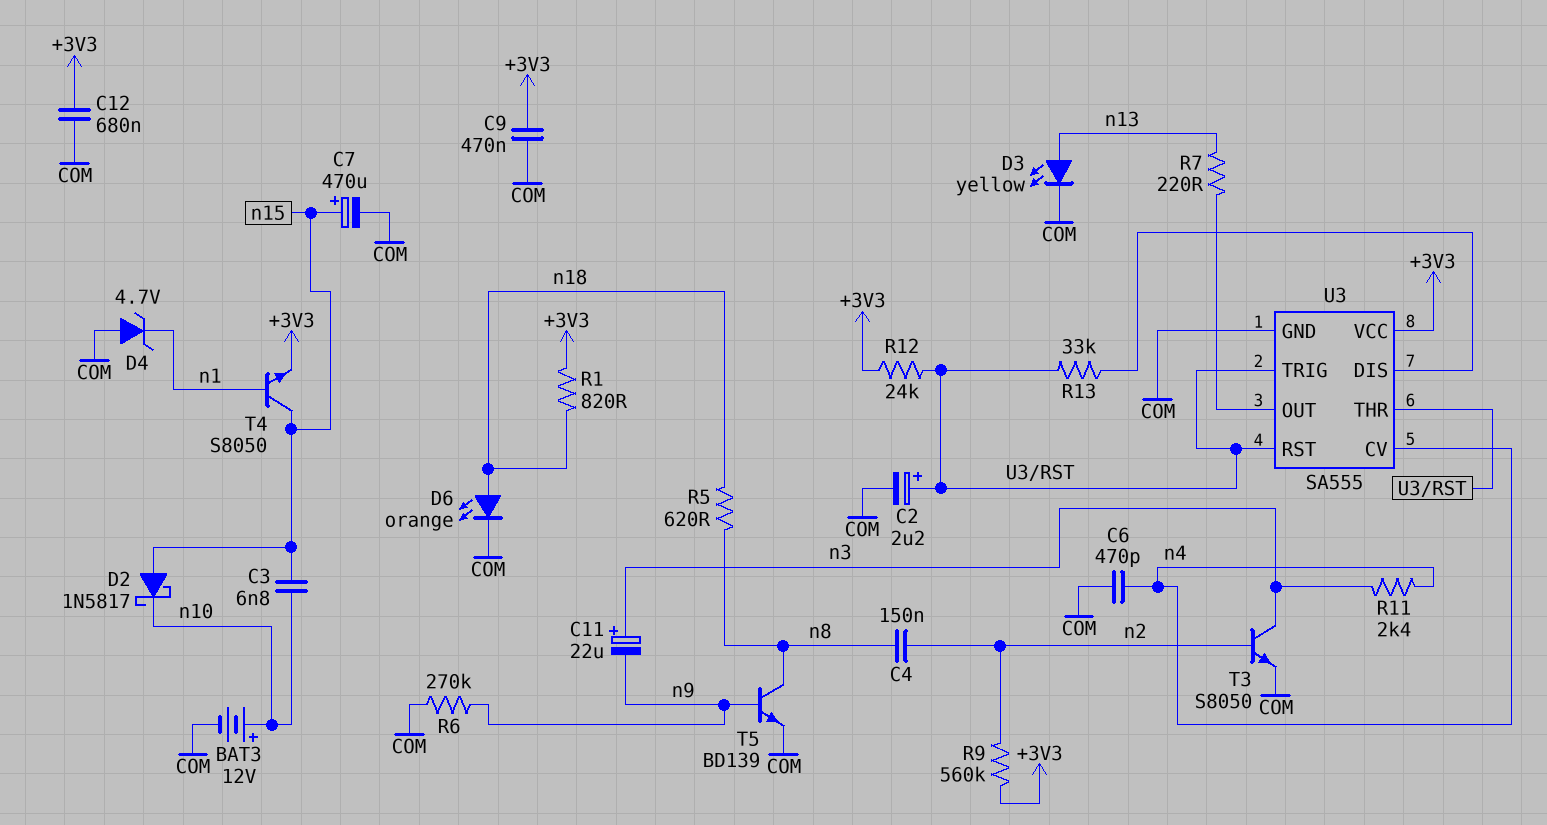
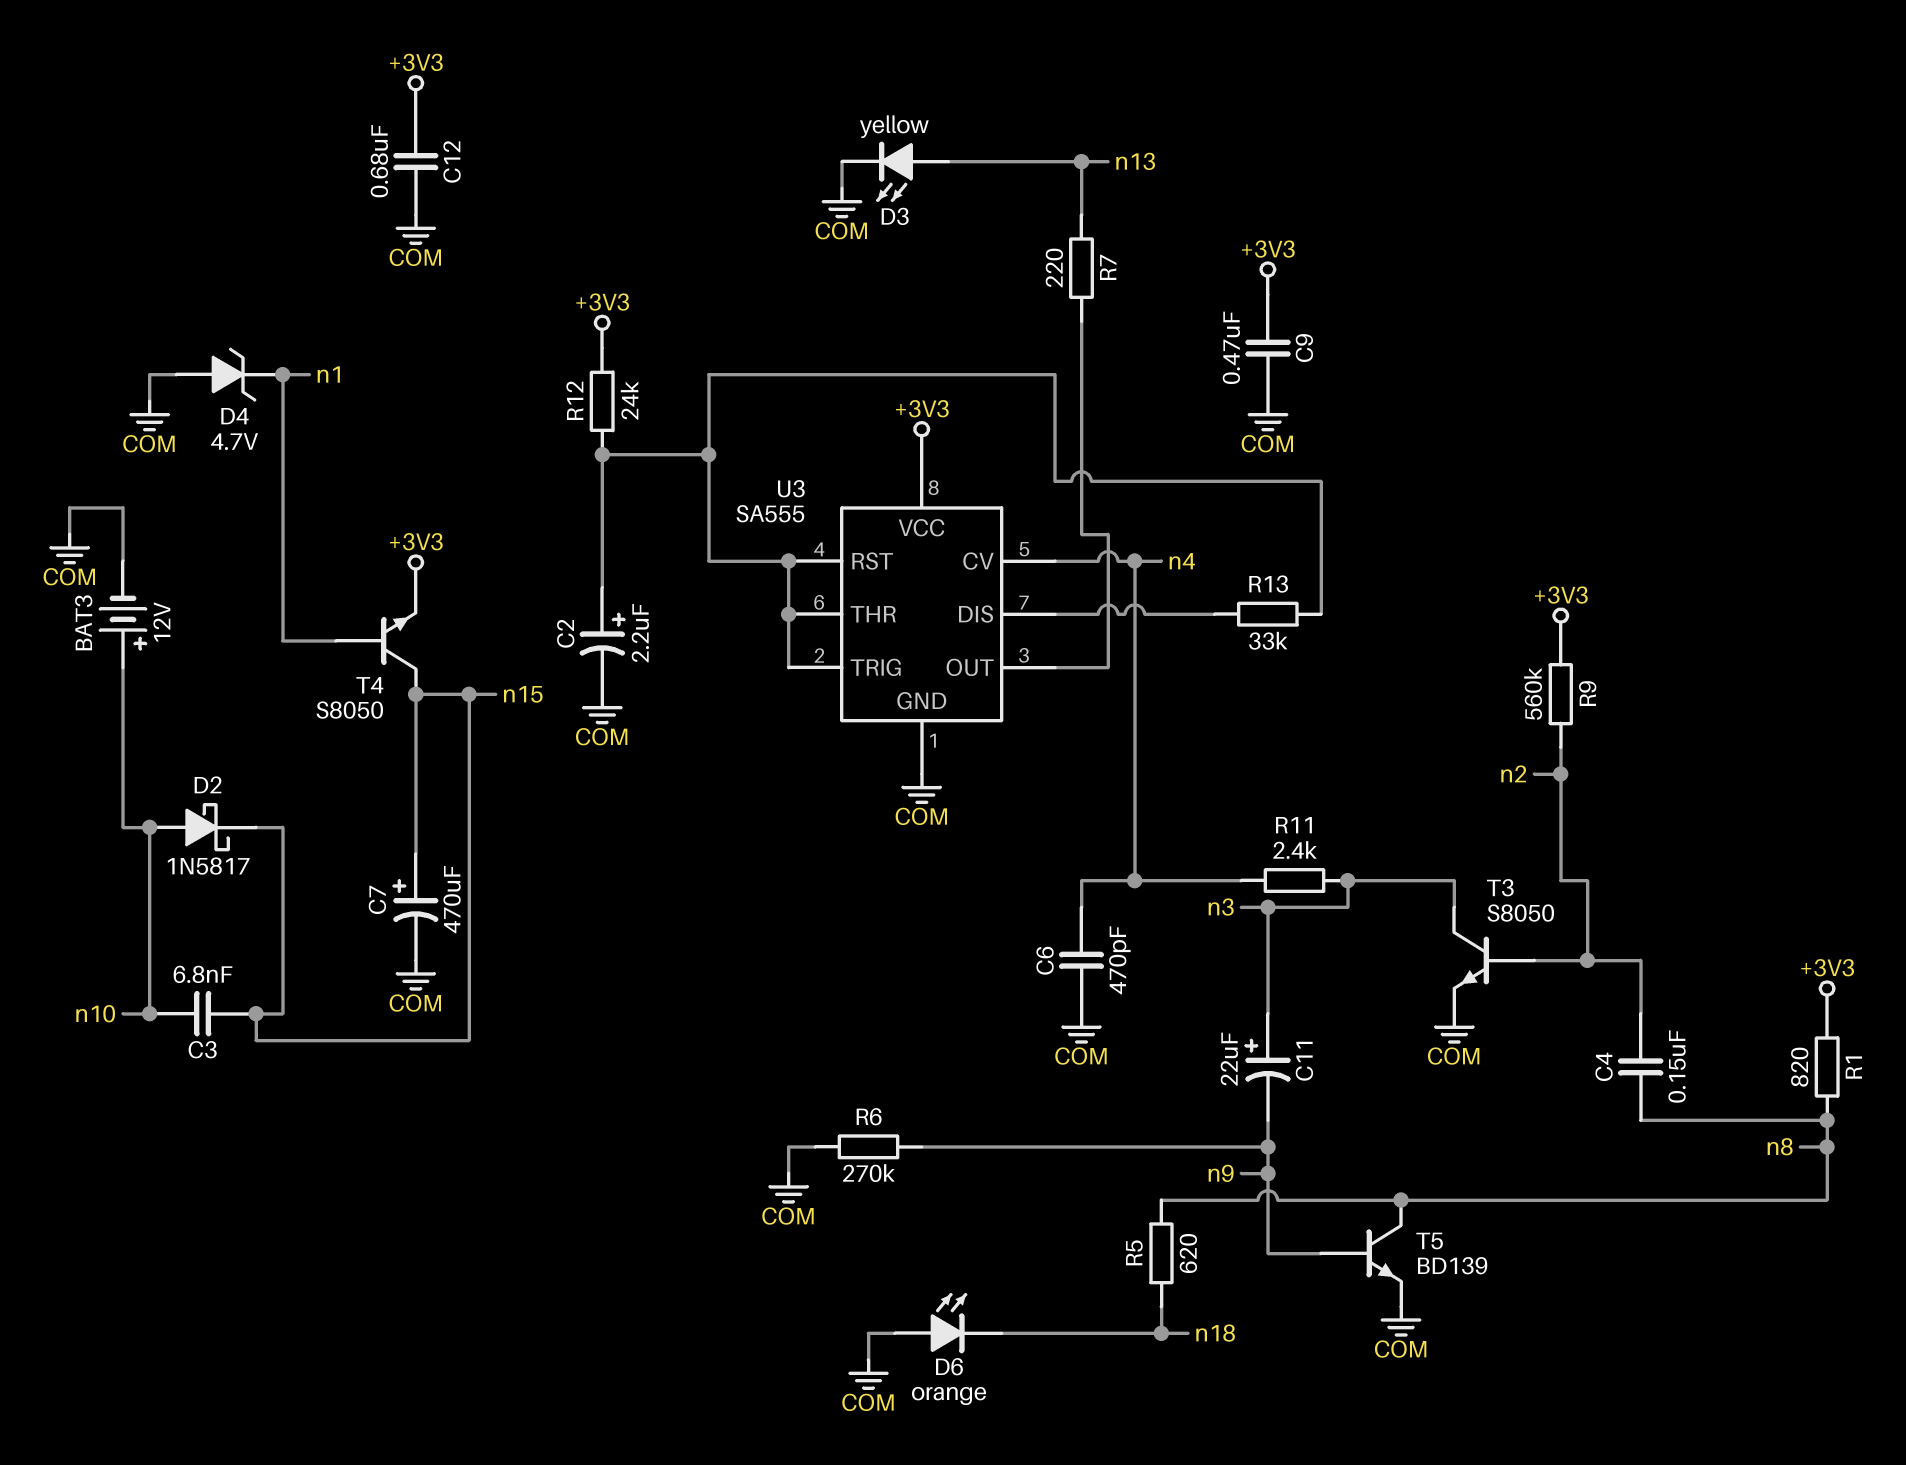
D2: schottky 1N5817 (A n15, K n10) -> schottky 1N5817 (A n10, K n15)
D6: LED orange (A n18, K COM) -> LED orange (A COM, K n18)
R1: 820 (+3V3, n18) -> 820 (+3V3, n8)

